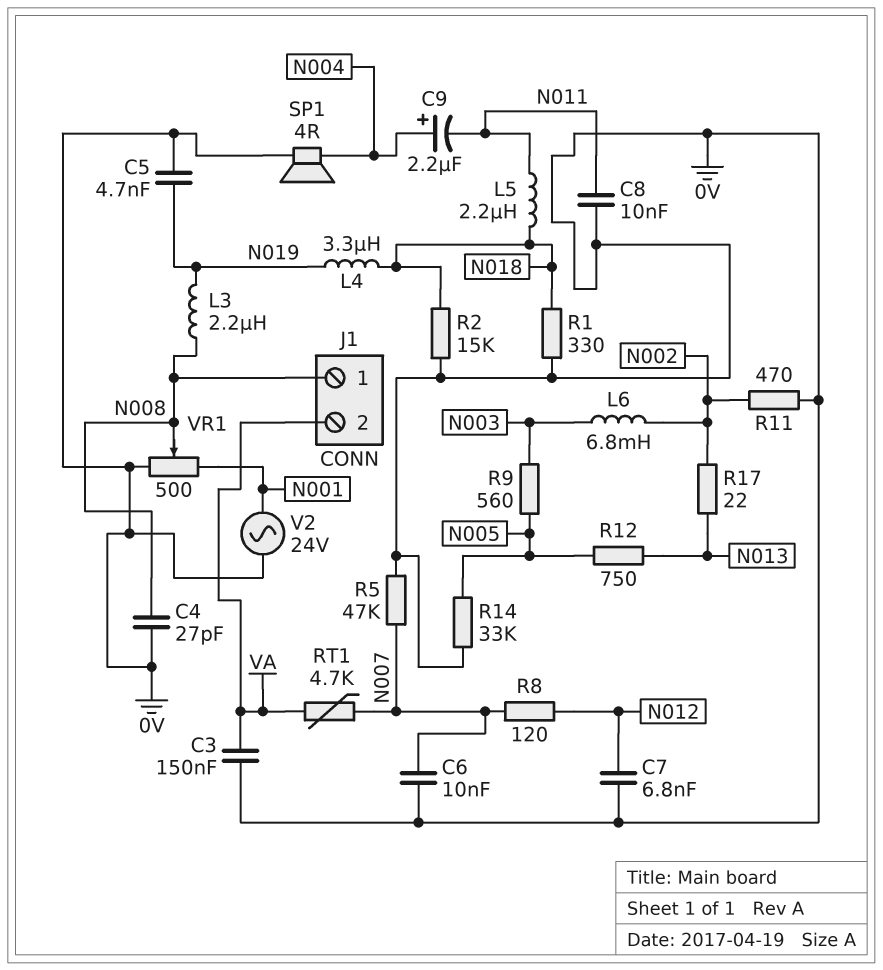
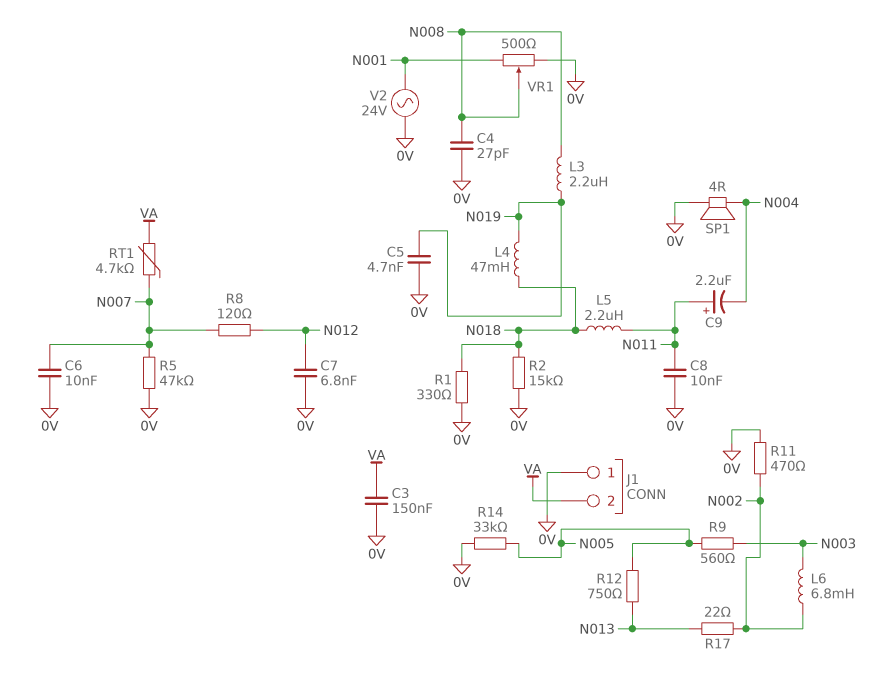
C9: 2.2uF (plus N004, minus N011) -> 2.2uF (plus N011, minus N004)
J1 pin 1: N008 -> 0V
L4: 3.3uH (N018, N019) -> 47mH (N018, N019)

